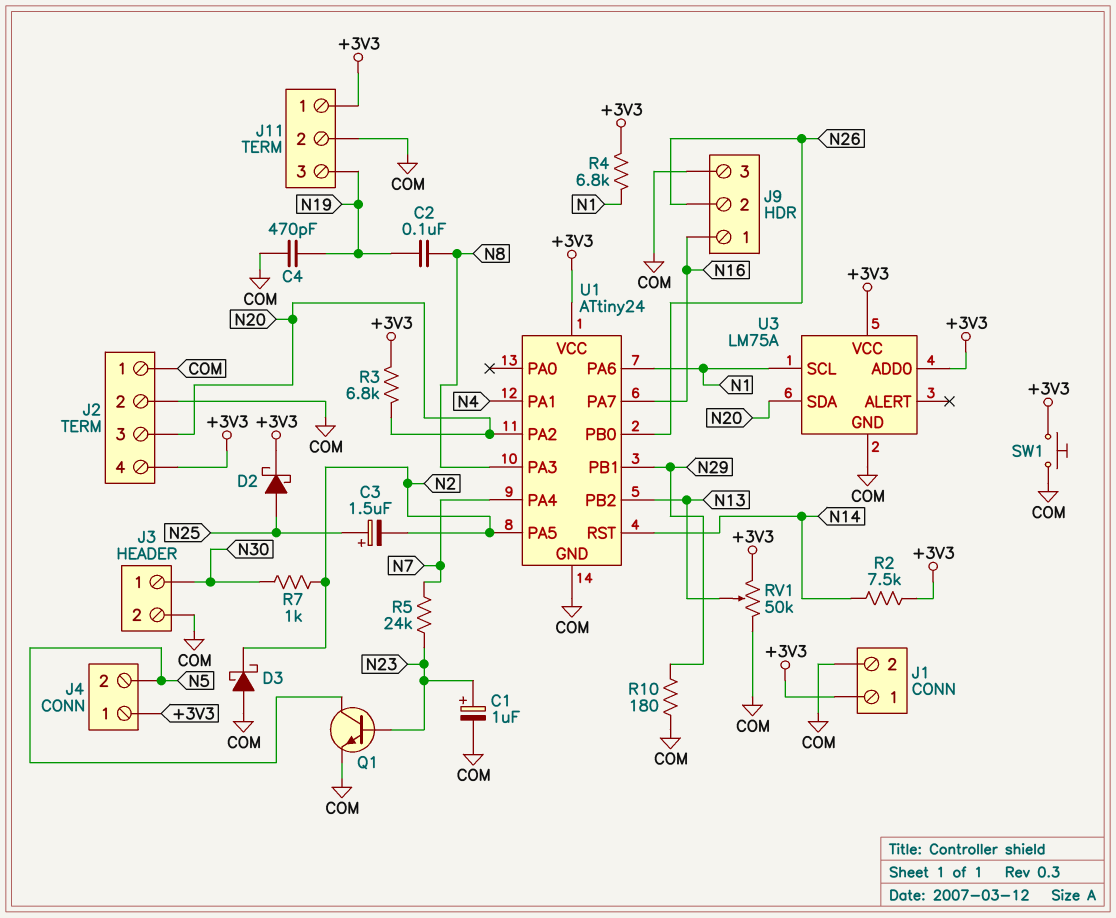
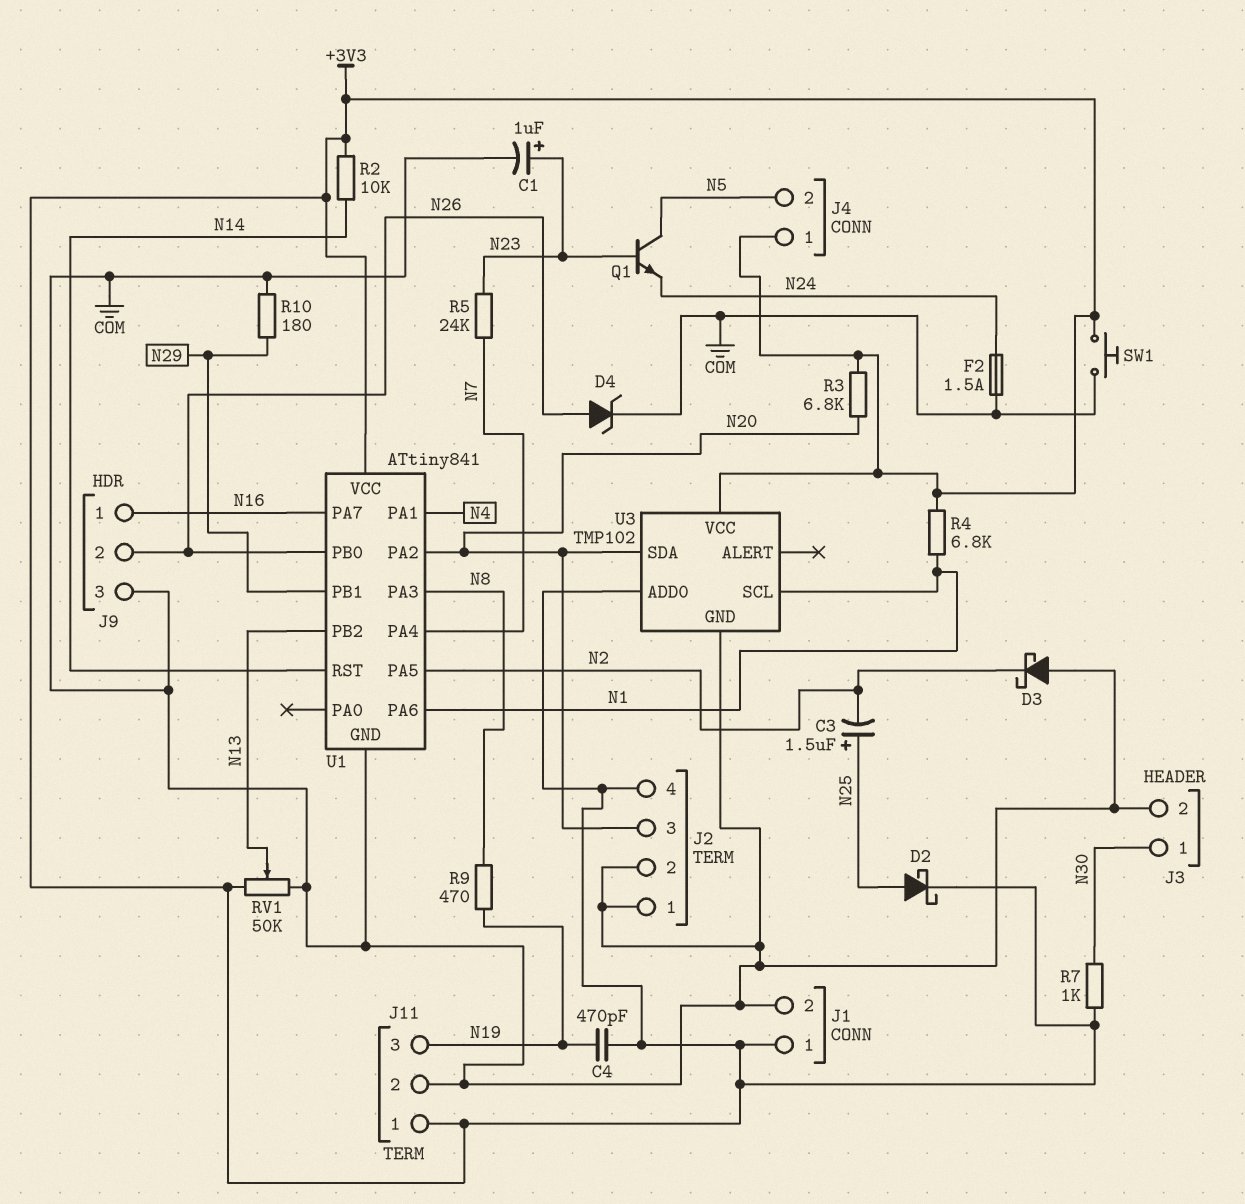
C2: 100nF (N8, N19) -> none
C4: 470pF (COM, N19) -> 470pF (+3V3, N19)
D4: none -> zener (A N26, K COM)
F2: none -> 1.5A (COM, N24)
Q1: NPN (B N23, C N5, E COM) -> NPN (B N23, C N5, E N24)
R2: 7.5k (+3V3, N14) -> 10k (+3V3, N14)
R7: 1k (N2, N30) -> 1k (+3V3, N30)
R9: none -> 470 (N8, N19)
U1: ATtiny24 -> ATtiny841
U3: LM75A -> TMP102

